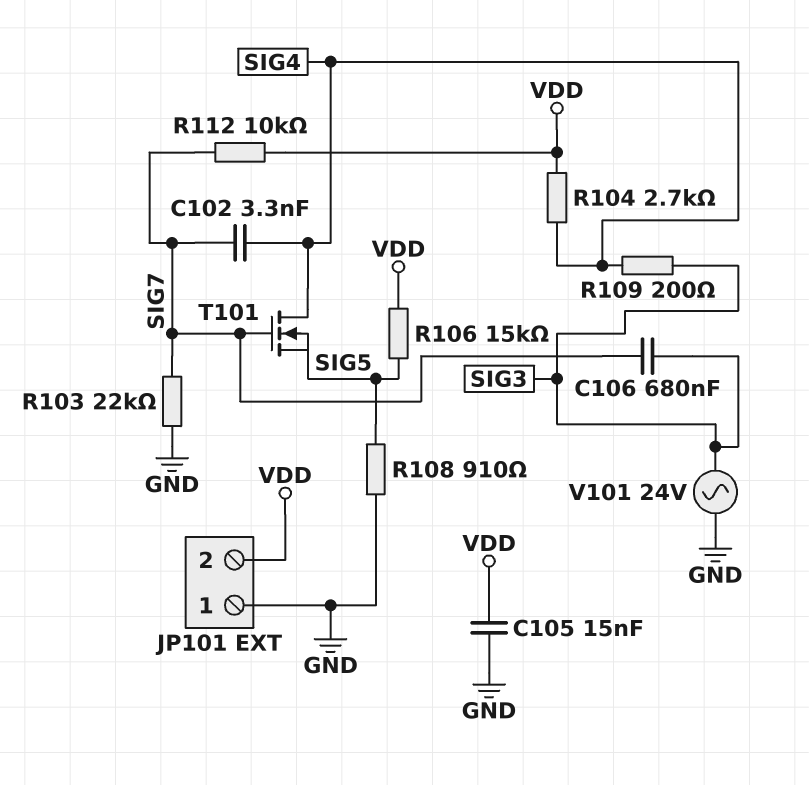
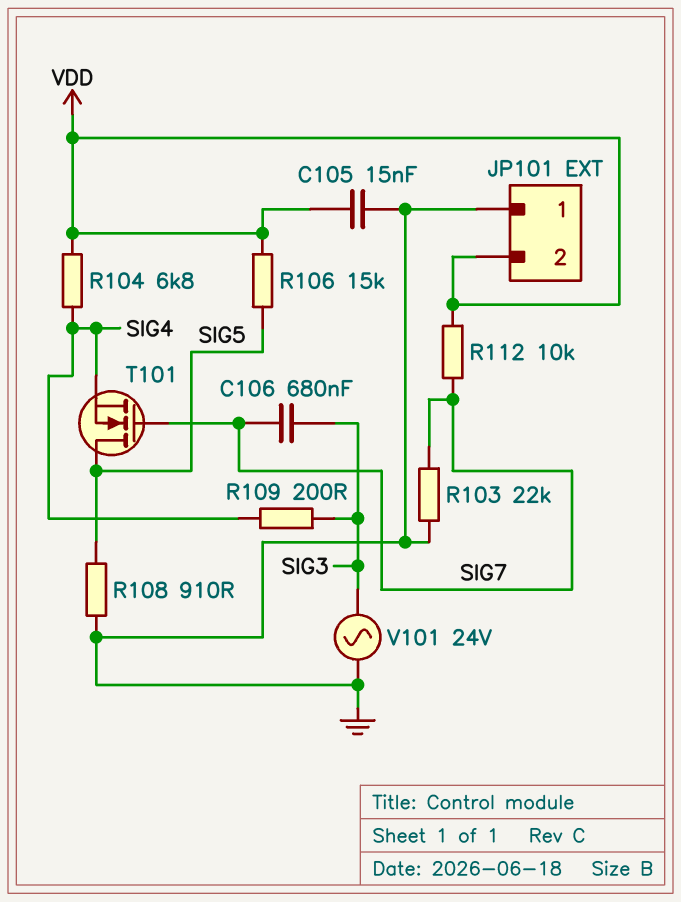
C102: 3.3nF (SIG4, SIG7) -> none
R104: 2.7k (SIG4, VDD) -> 6.8k (SIG4, VDD)
T101: NMOS (G SIG7, D SIG4, S SIG5) -> NMOS (G SIG7, D SIG5, S SIG4)

